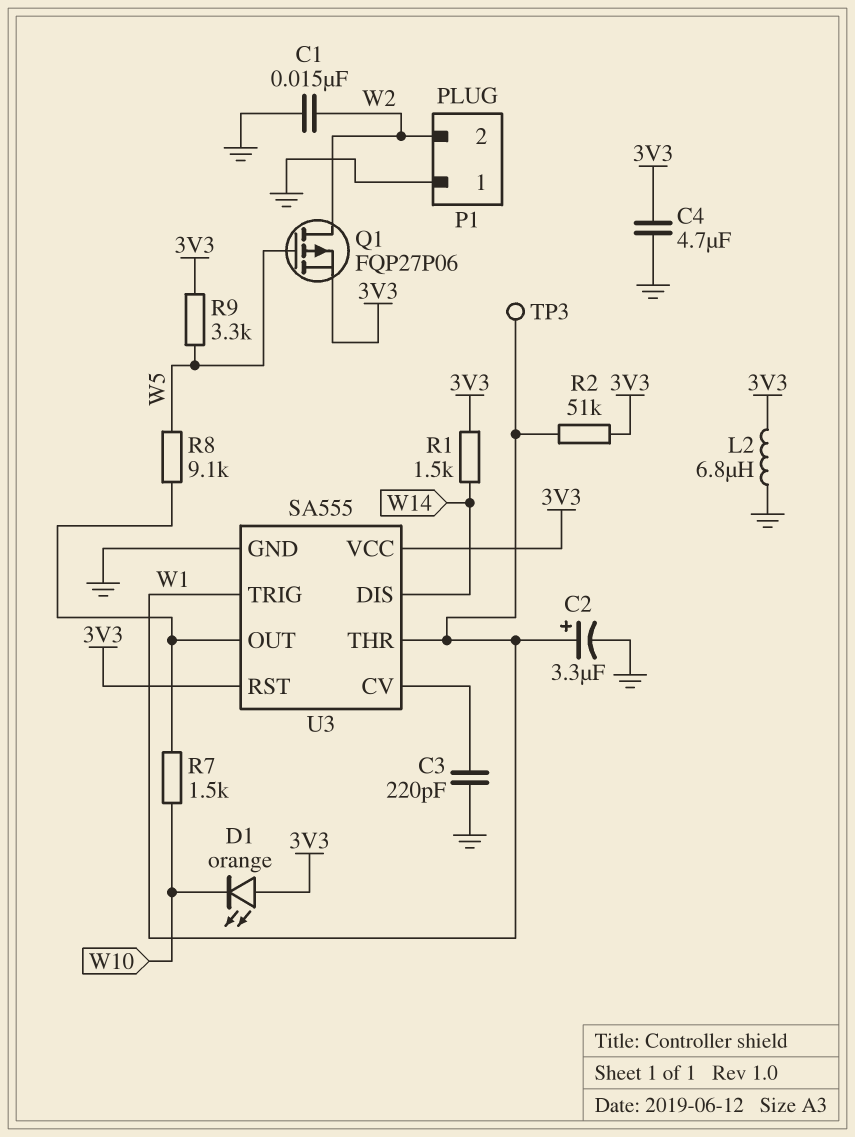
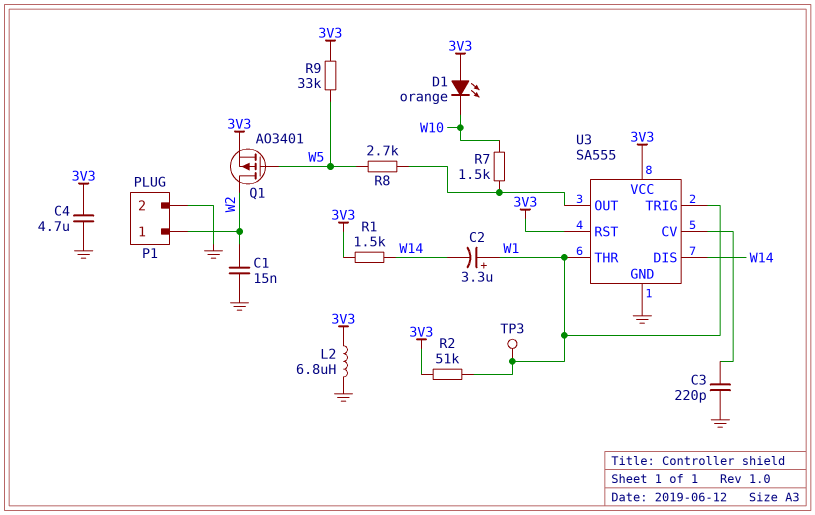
C2: 3.3uF (plus W1, minus GND) -> 3.3uF (plus W1, minus W14)
P1 pin 1: GND -> W2
P1 pin 2: W2 -> GND
Q1: PMOS FQP27P06 (G W5, D W2, S 3V3) -> PMOS AO3401 (G W5, D W2, S 3V3)
R8: 9.1k (U3/OUT, W5) -> 2.7k (U3/OUT, W5)
R9: 3.3k (3V3, W5) -> 33k (3V3, W5)

